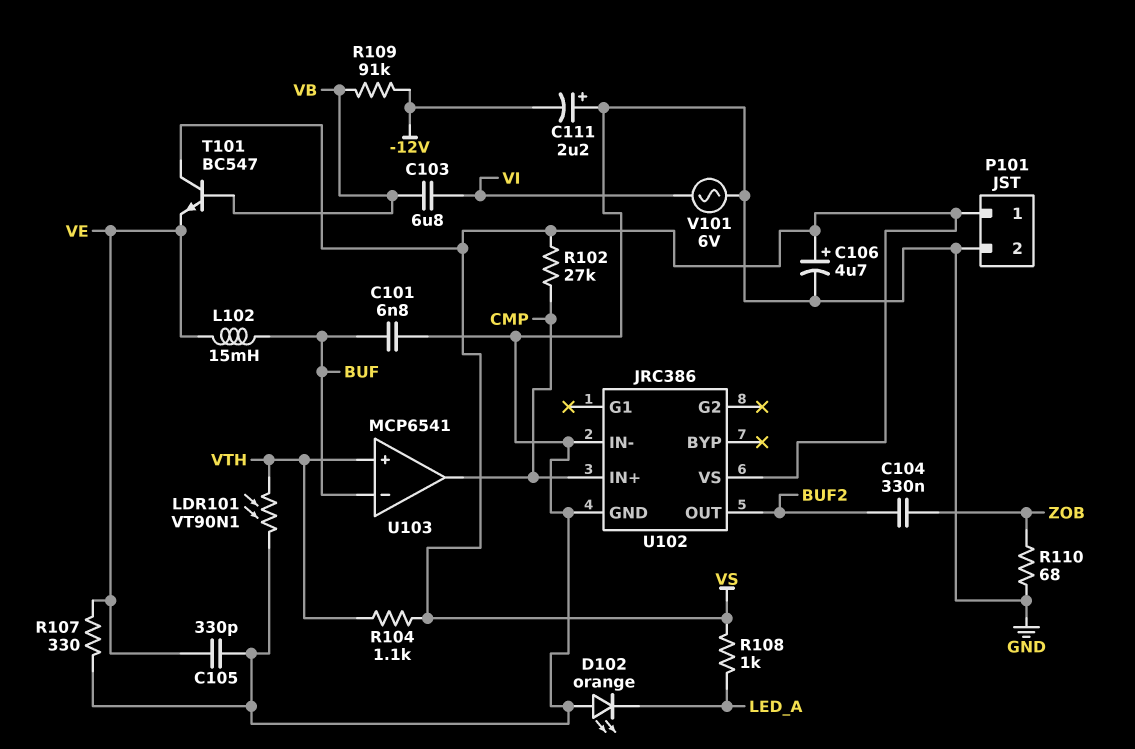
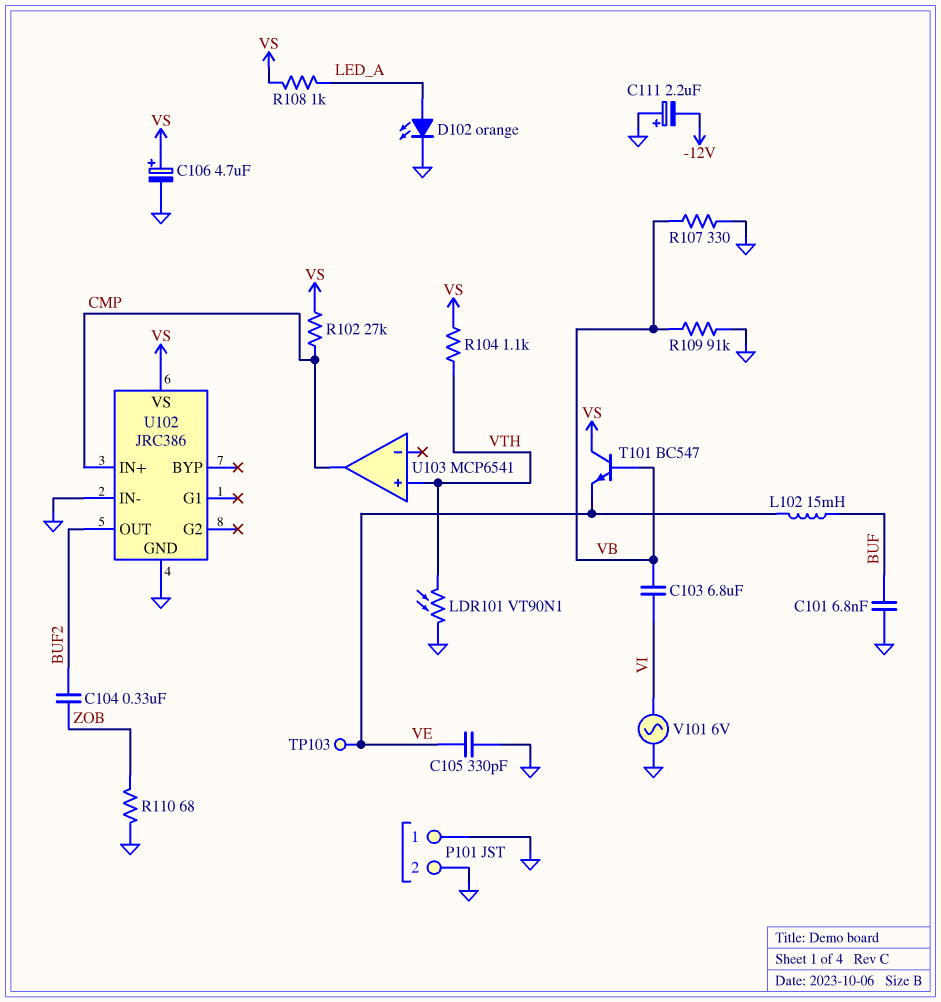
D102: LED orange (A GND, K LED_A) -> LED orange (A LED_A, K GND)
P101 pin 1: VS -> GND
R107: 330 (GND, VE) -> 330 (GND, VB)
R109: 91k (-12V, VB) -> 91k (GND, VB)
TP103: none -> test point (VE)
U103 pin in-: BUF -> none

